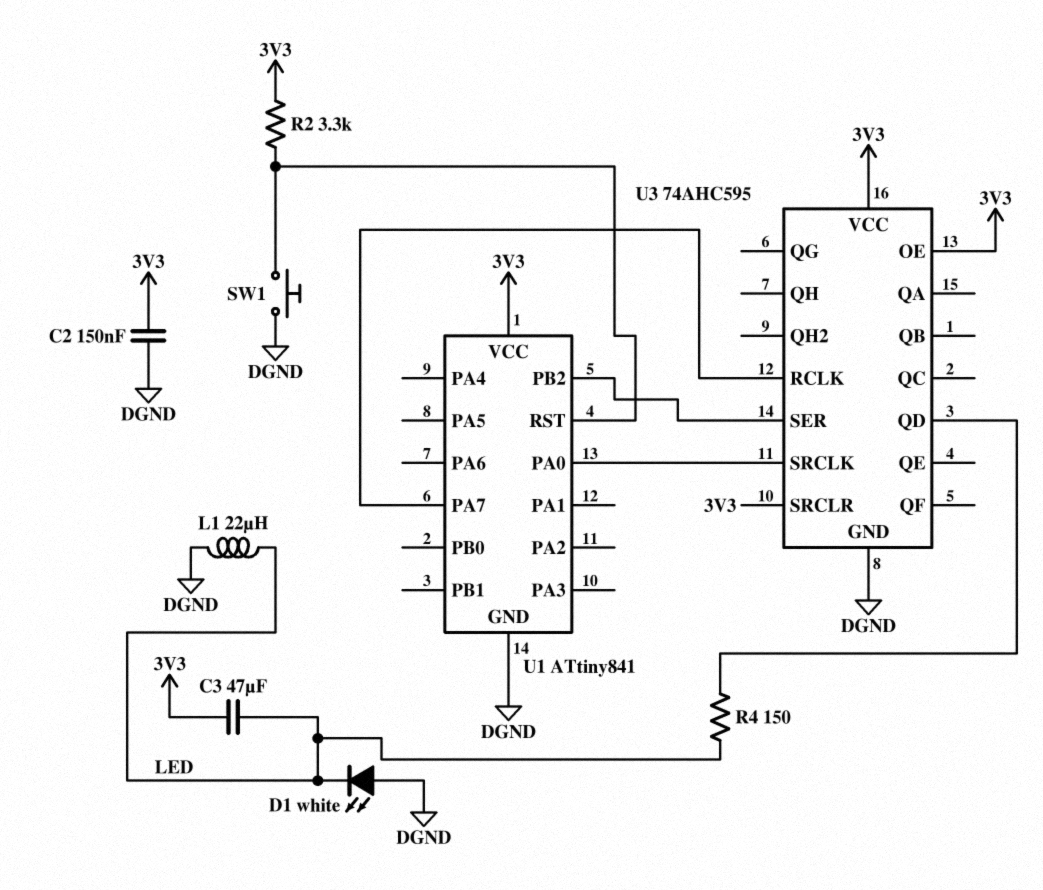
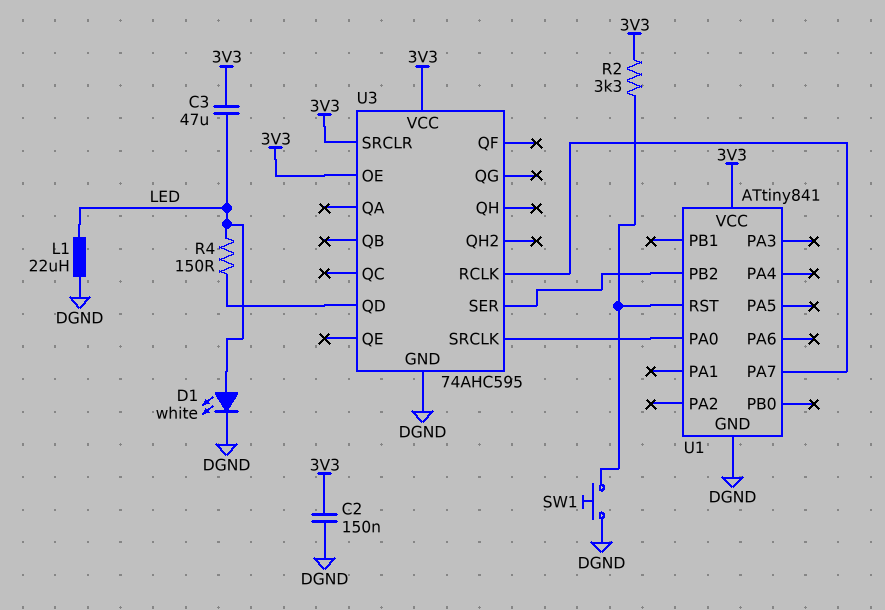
D1: LED white (A DGND, K LED) -> LED white (A LED, K DGND)

